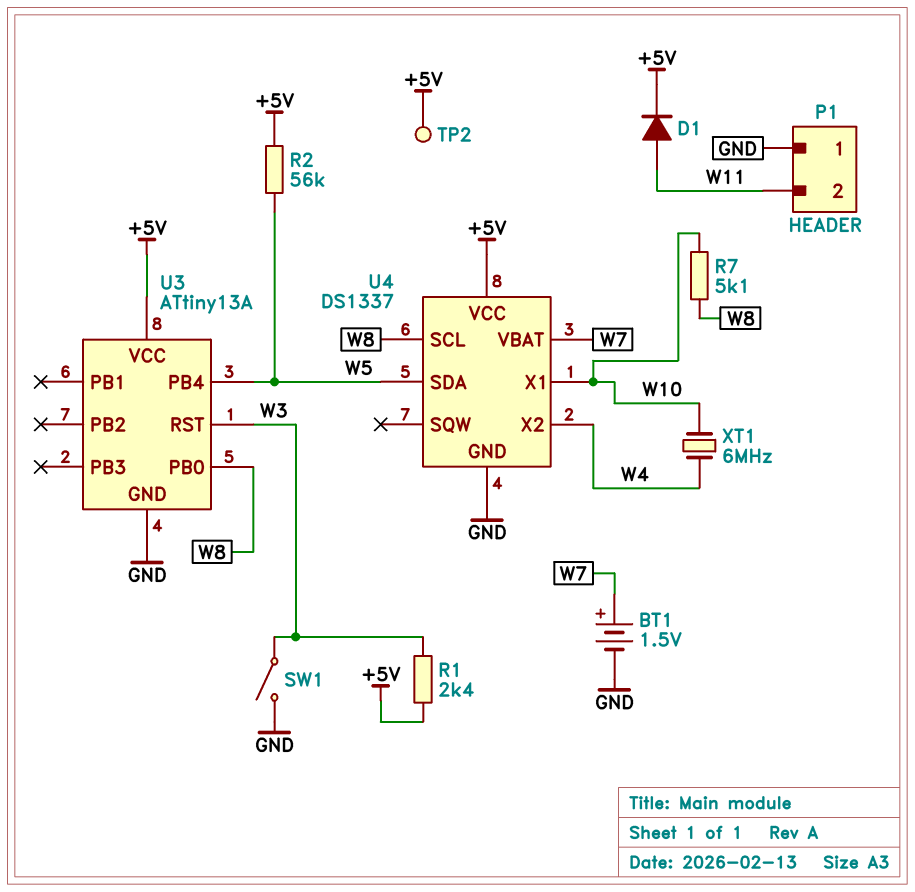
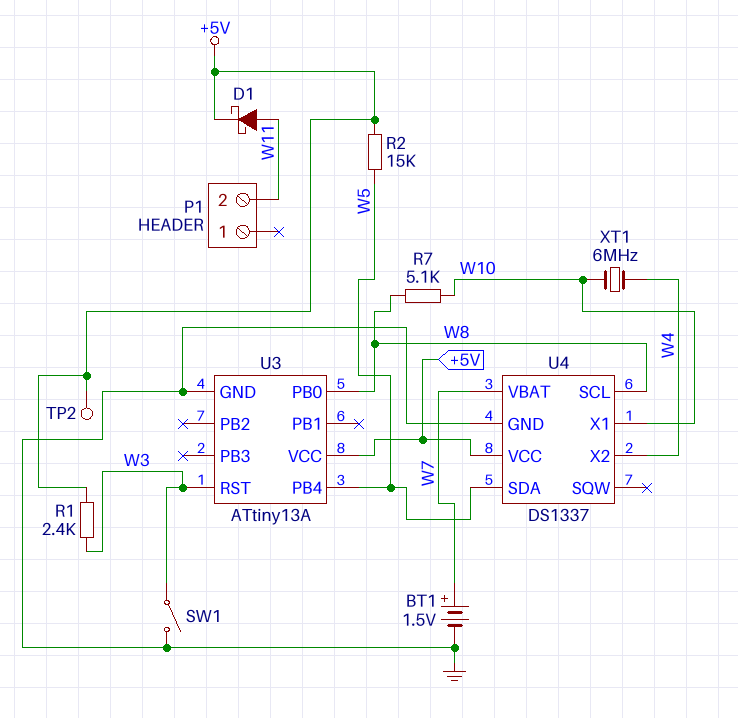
D1: diode (A W11, K +5V) -> schottky (A W11, K +5V)
P1 pin 1: GND -> none
R2: 56k (+5V, W5) -> 15k (+5V, W5)

